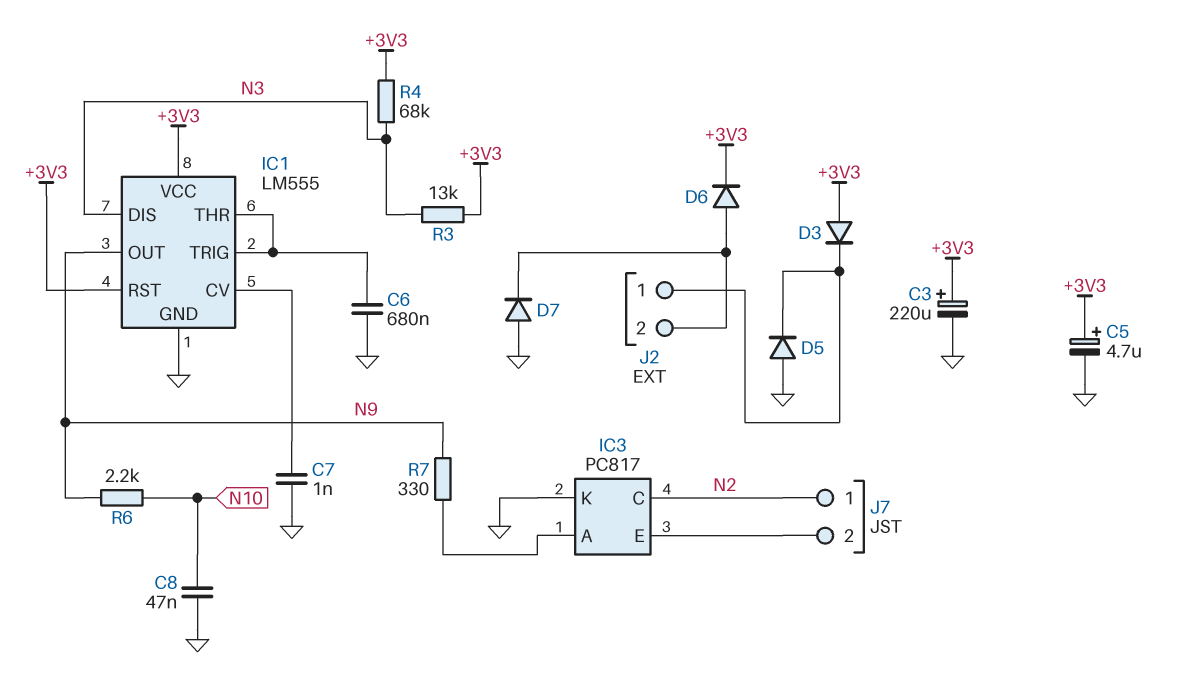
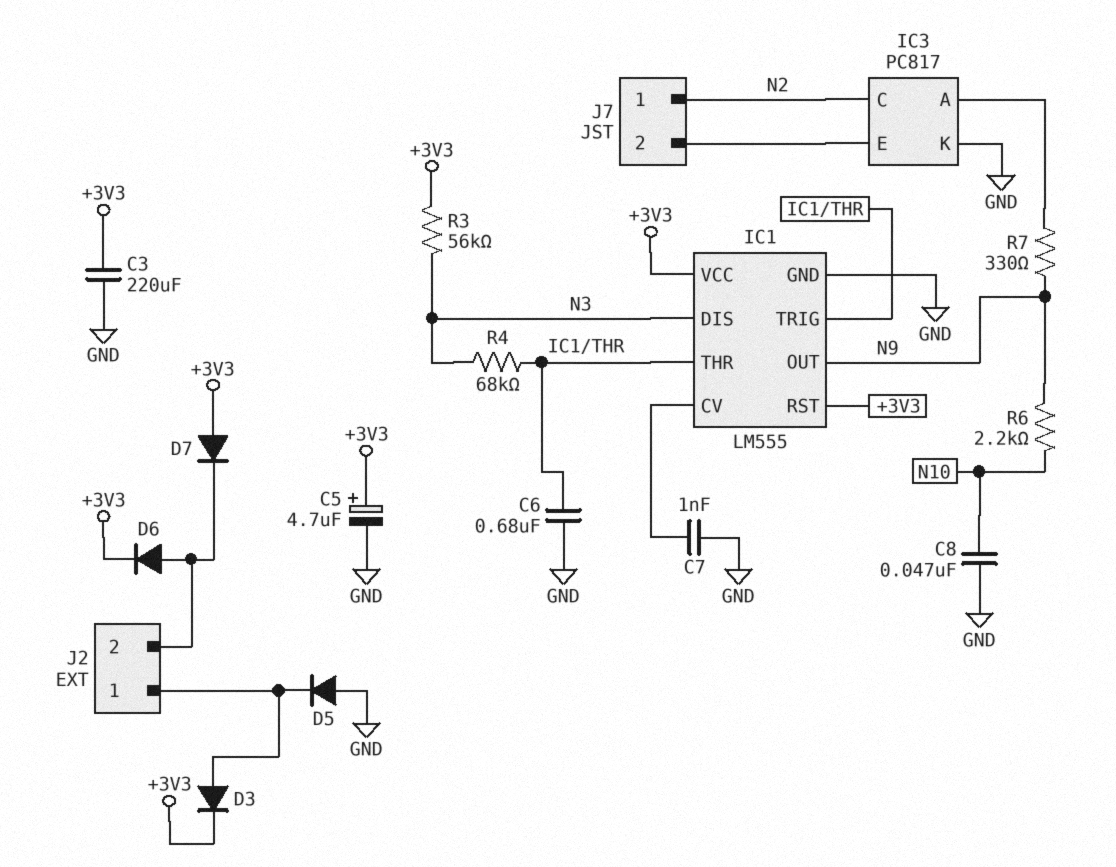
C3: 220uF (plus +3V3, minus GND) -> 220uF (+3V3, GND)
D3: diode (A +3V3, K J2/1) -> diode (A J2/1, K +3V3)
D7: diode (A GND, K J2/2) -> diode (A +3V3, K J2/2)
R3: 13k (+3V3, N3) -> 56k (+3V3, N3)
R4: 68k (+3V3, N3) -> 68k (IC1/THR, N3)

